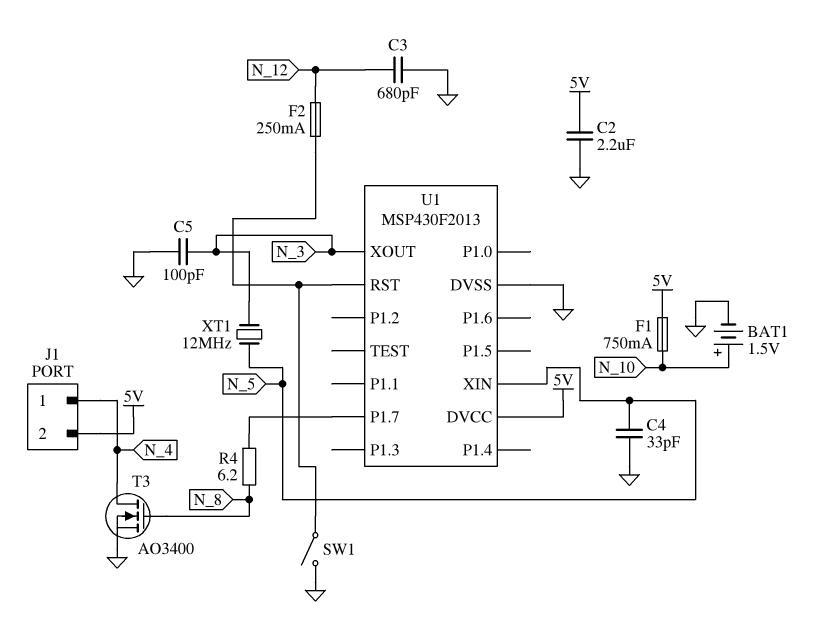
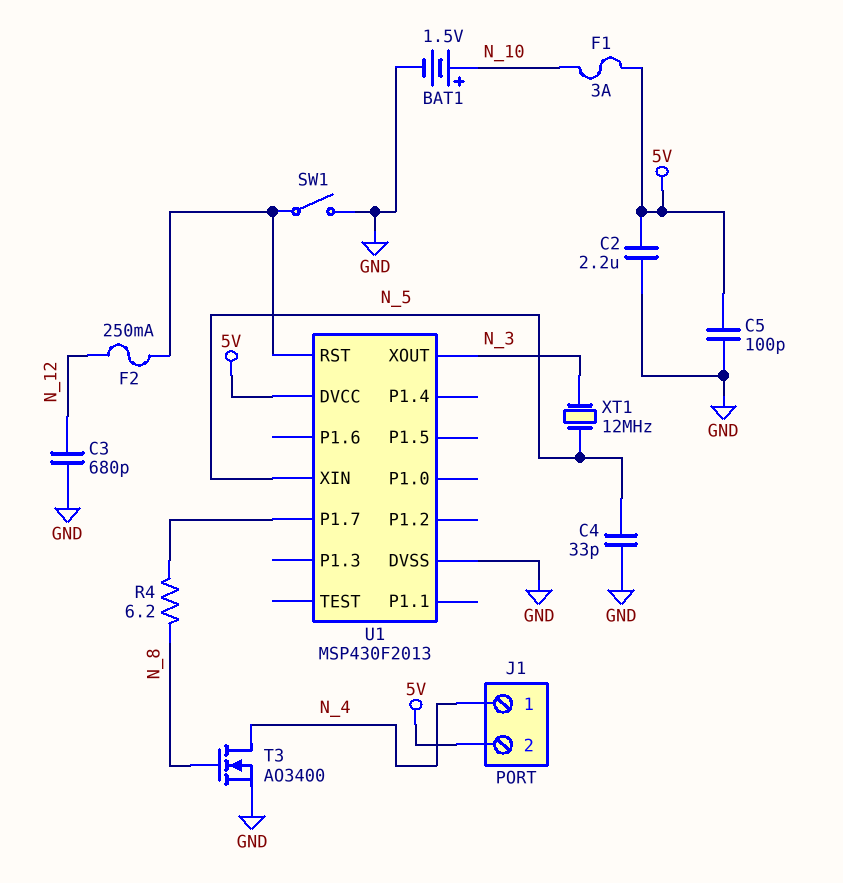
C5: 100pF (GND, N_3) -> 100pF (5V, GND)
F1: 750mA (5V, N_10) -> 3A (5V, N_10)

